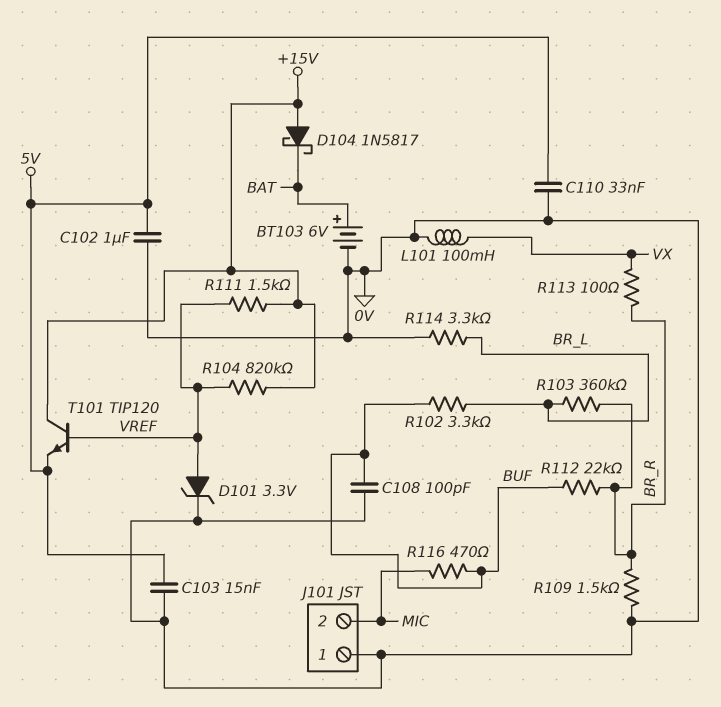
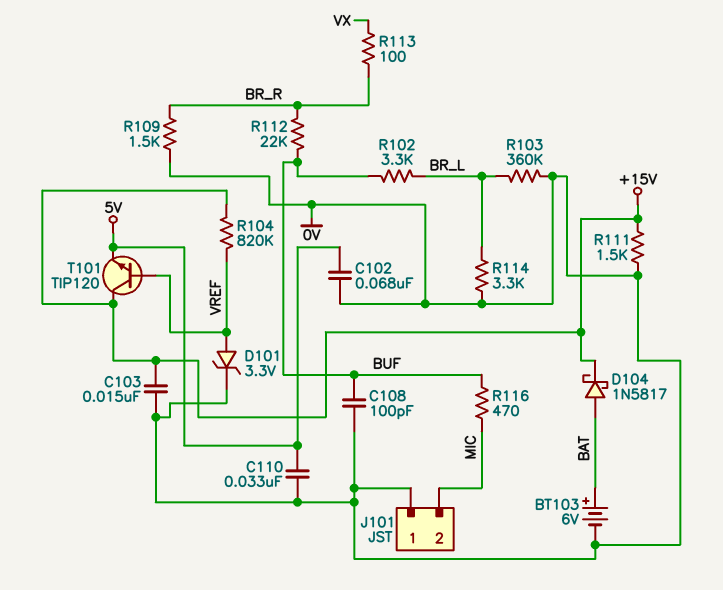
C102: 1uF (0V, 5V) -> 68nF (0V, 5V)
C103: 15nF (0V, 5V) -> 15nF (+15V, 0V)
D104: schottky 1N5817 (A +15V, K BAT) -> schottky 1N5817 (A BAT, K +15V)
L101: 100mH (0V, VX) -> none
R103: 360k (BR_L, BR_R) -> 360k (0V, BR_L)
R111: 1.5k (+15V, VREF) -> 1.5k (+15V, 0V)

